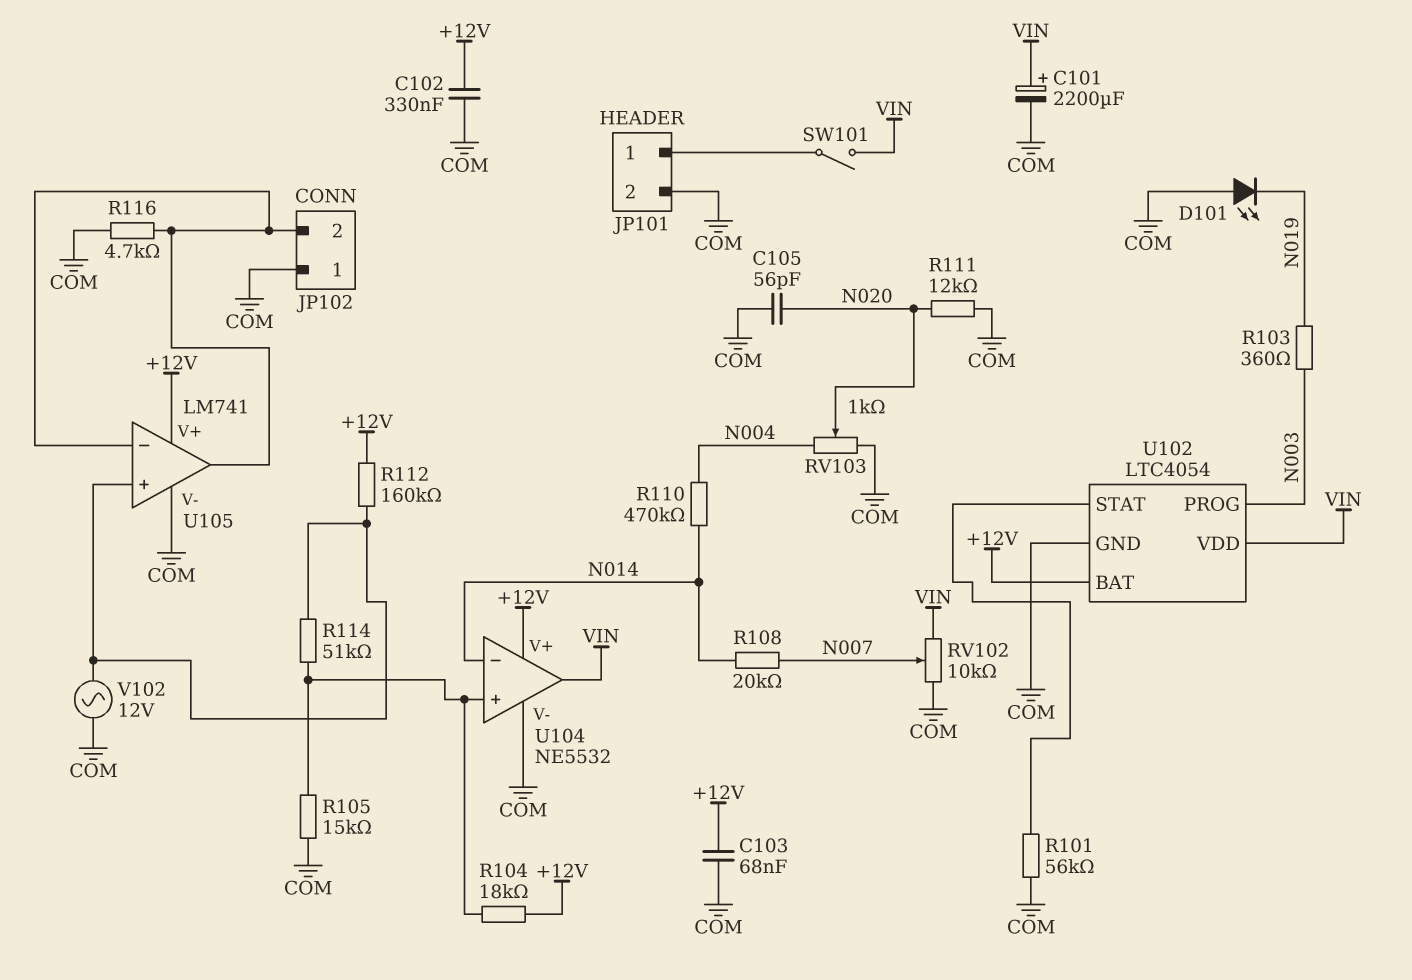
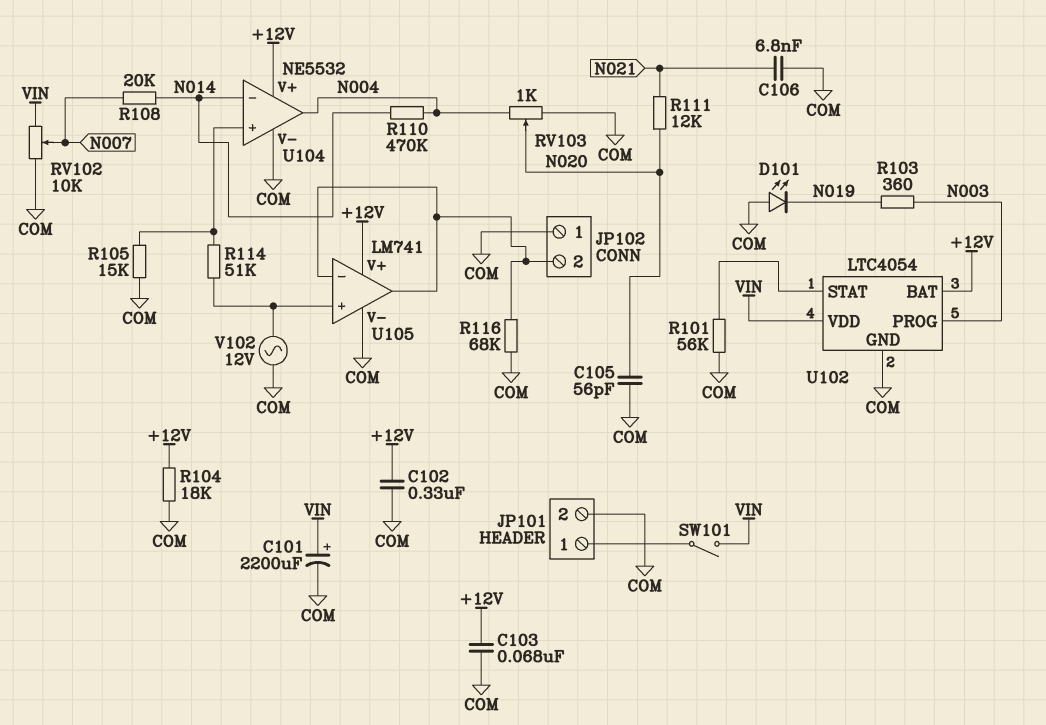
C106: none -> 6.8nF (COM, N021)
R104: 18k (+12V, U104/in+) -> 18k (+12V, COM)
R111: 12k (COM, N020) -> 12k (N020, N021)
R112: 160k (+12V, U105/in+) -> none
R116: 4.7k (COM, JP102/2) -> 68k (COM, JP102/2)
U104 pin out: VIN -> N004

